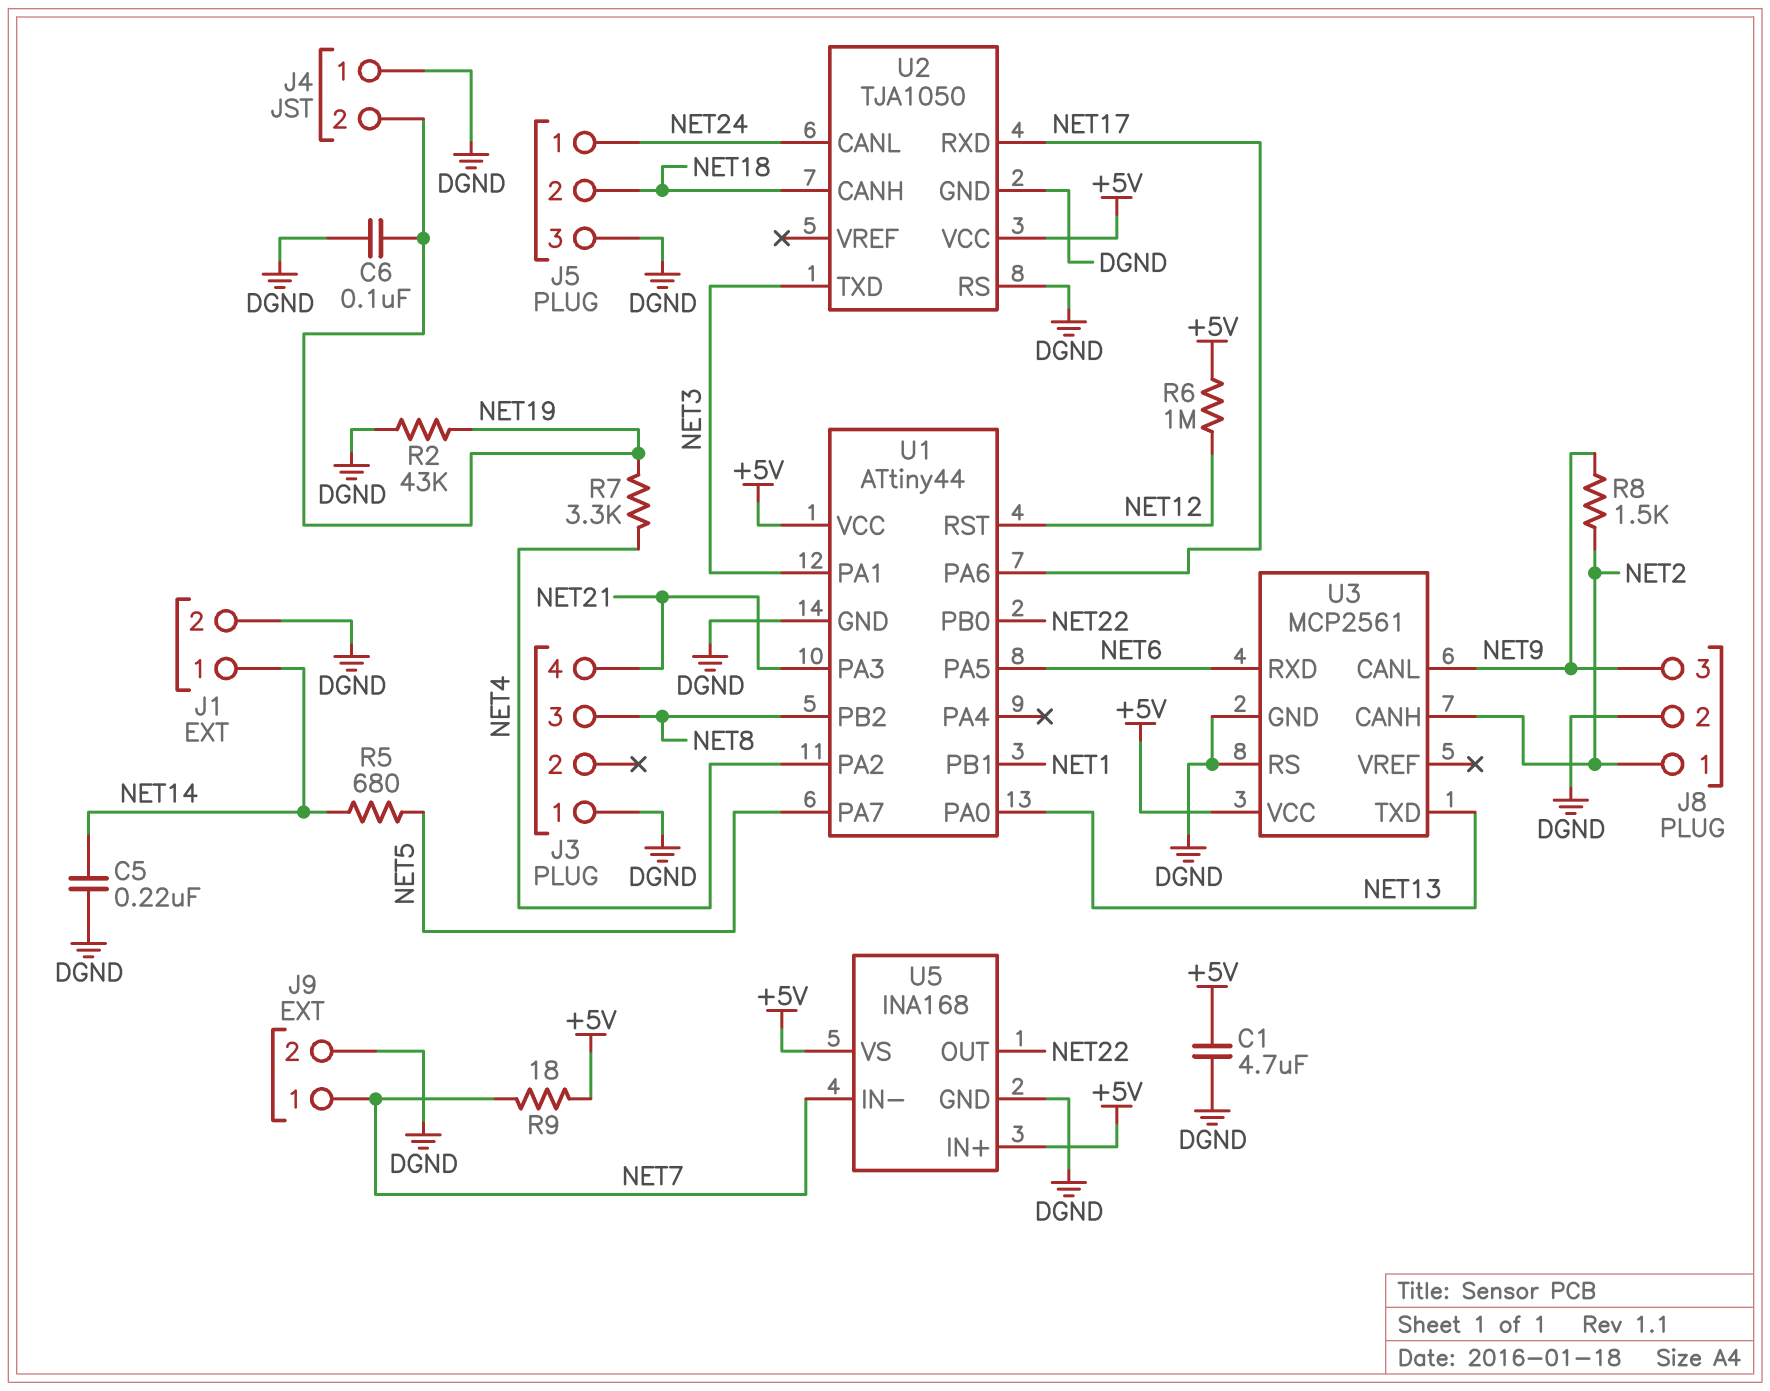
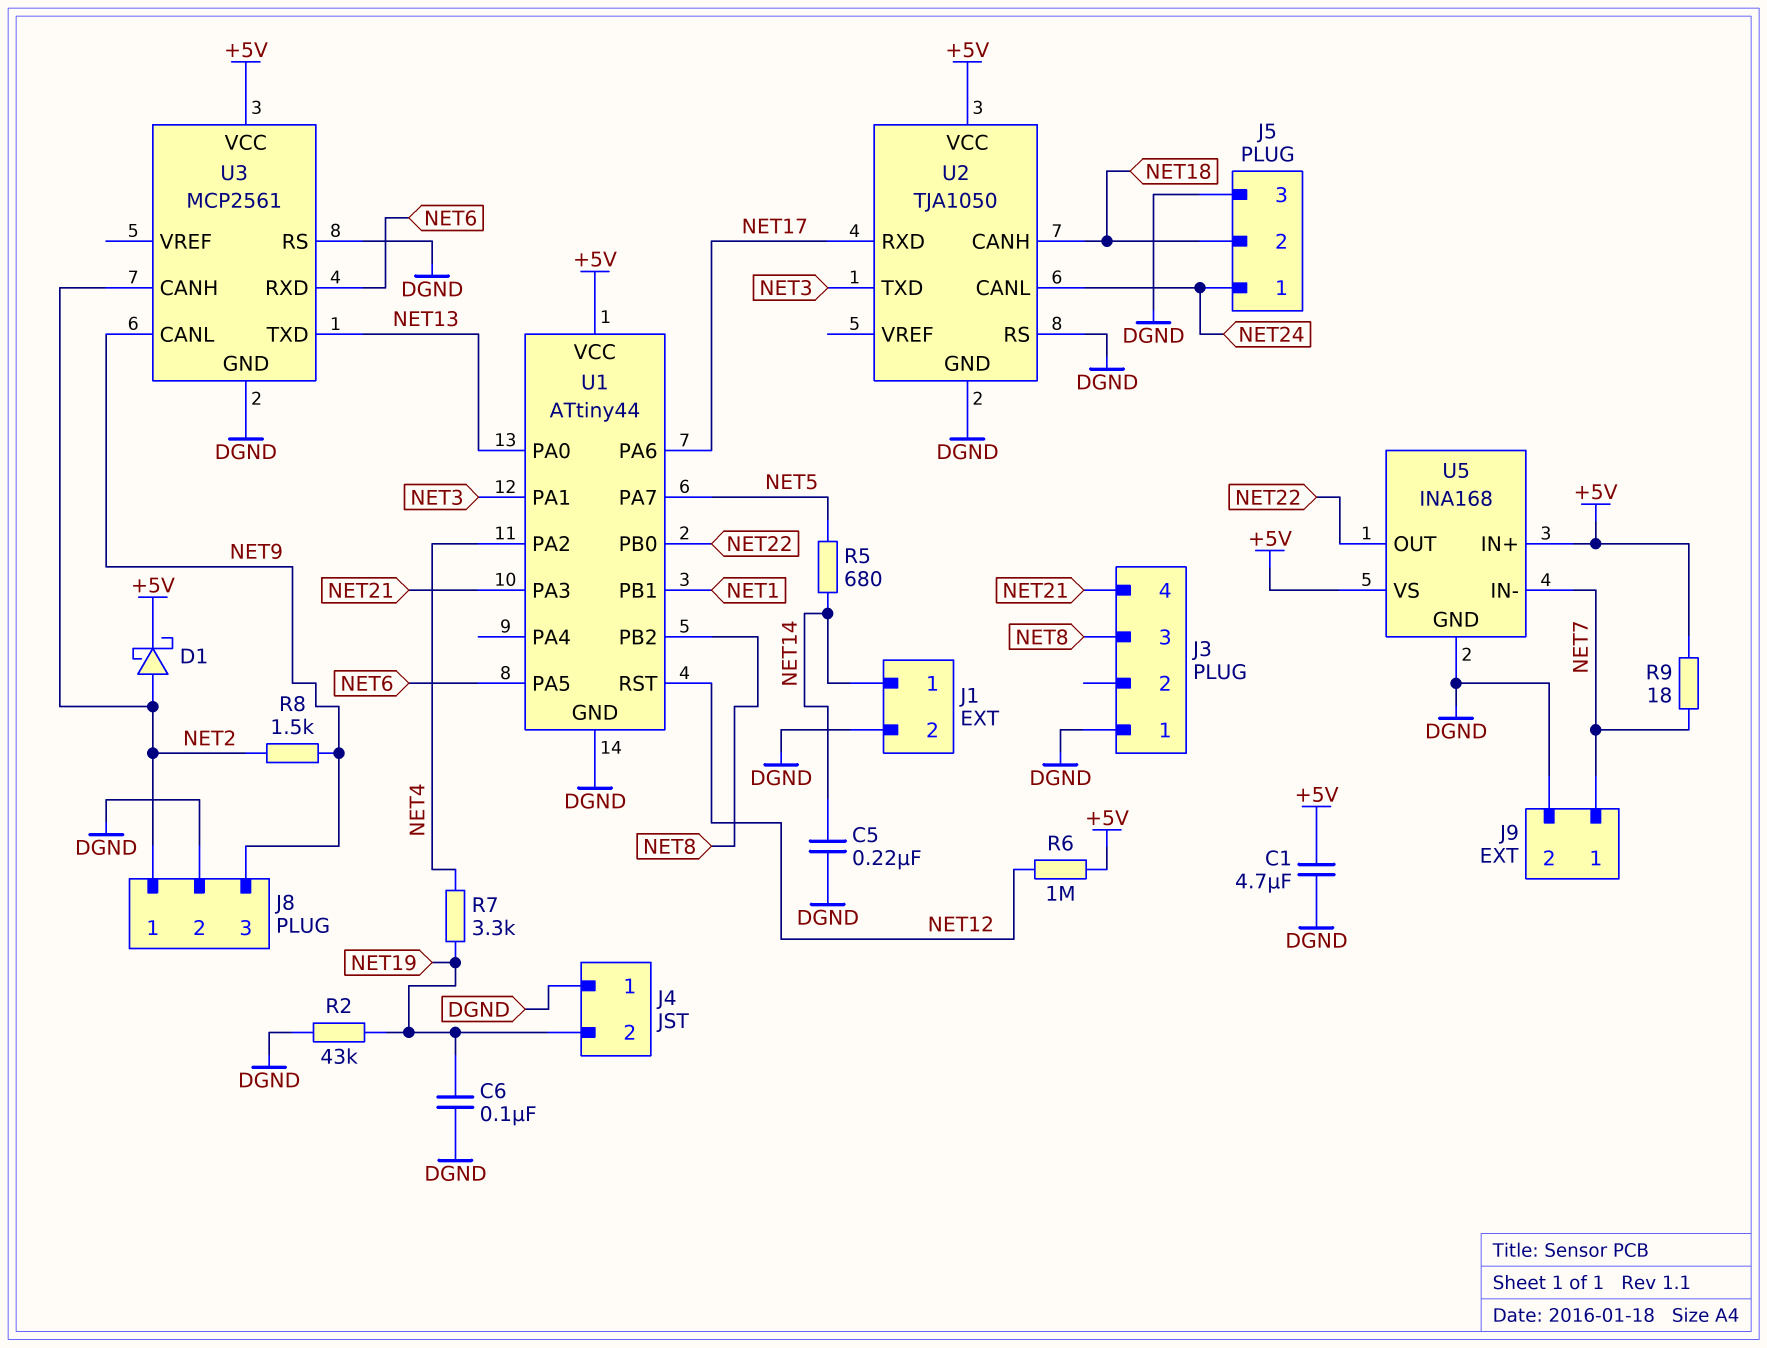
D1: none -> schottky (A NET2, K +5V)

